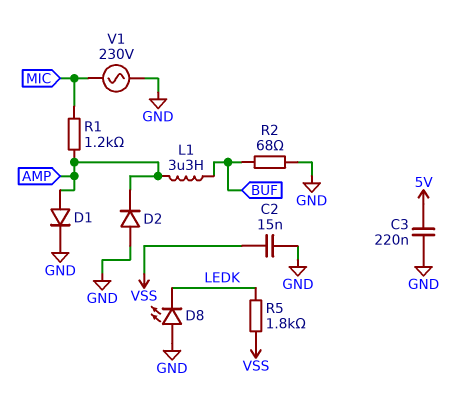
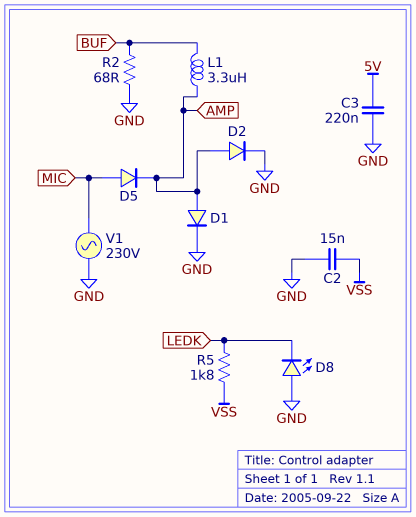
D2: diode (A GND, K AMP) -> diode (A AMP, K GND)
D5: none -> diode (A MIC, K AMP)
R1: 1.2k (AMP, MIC) -> none

